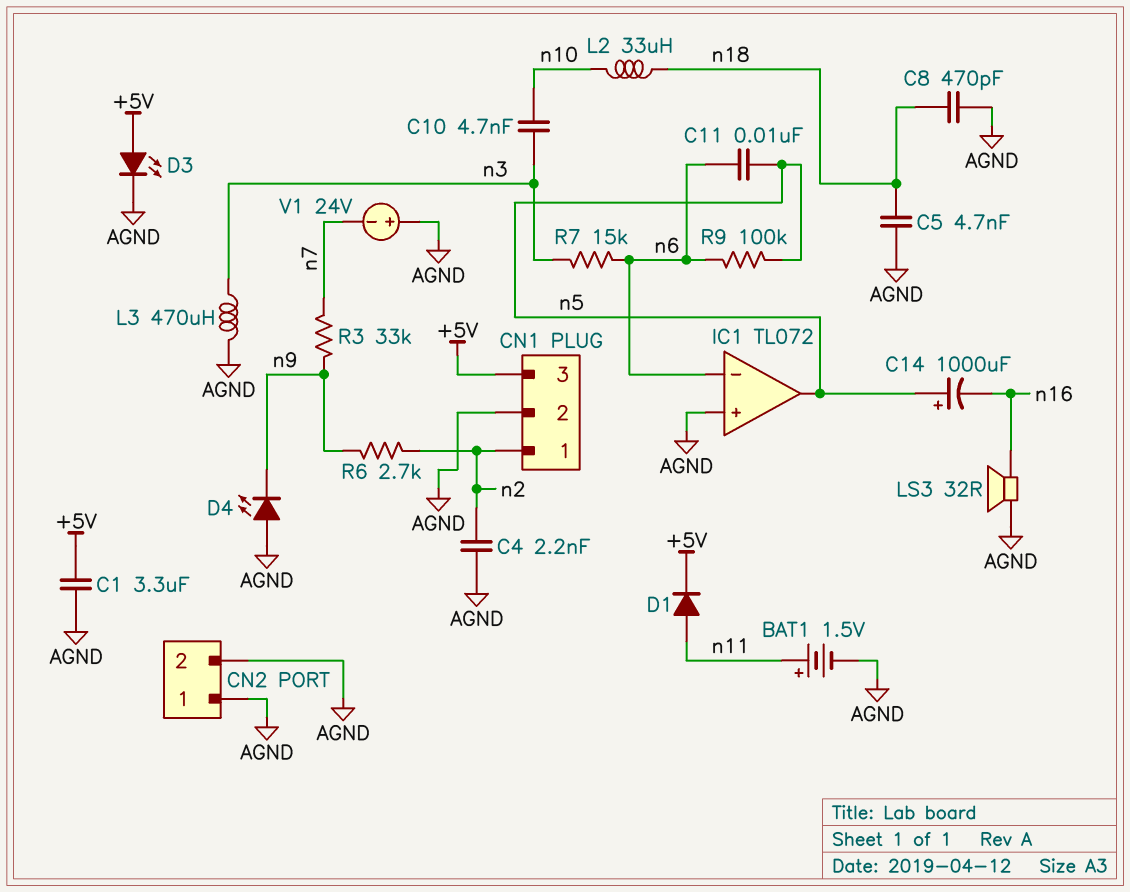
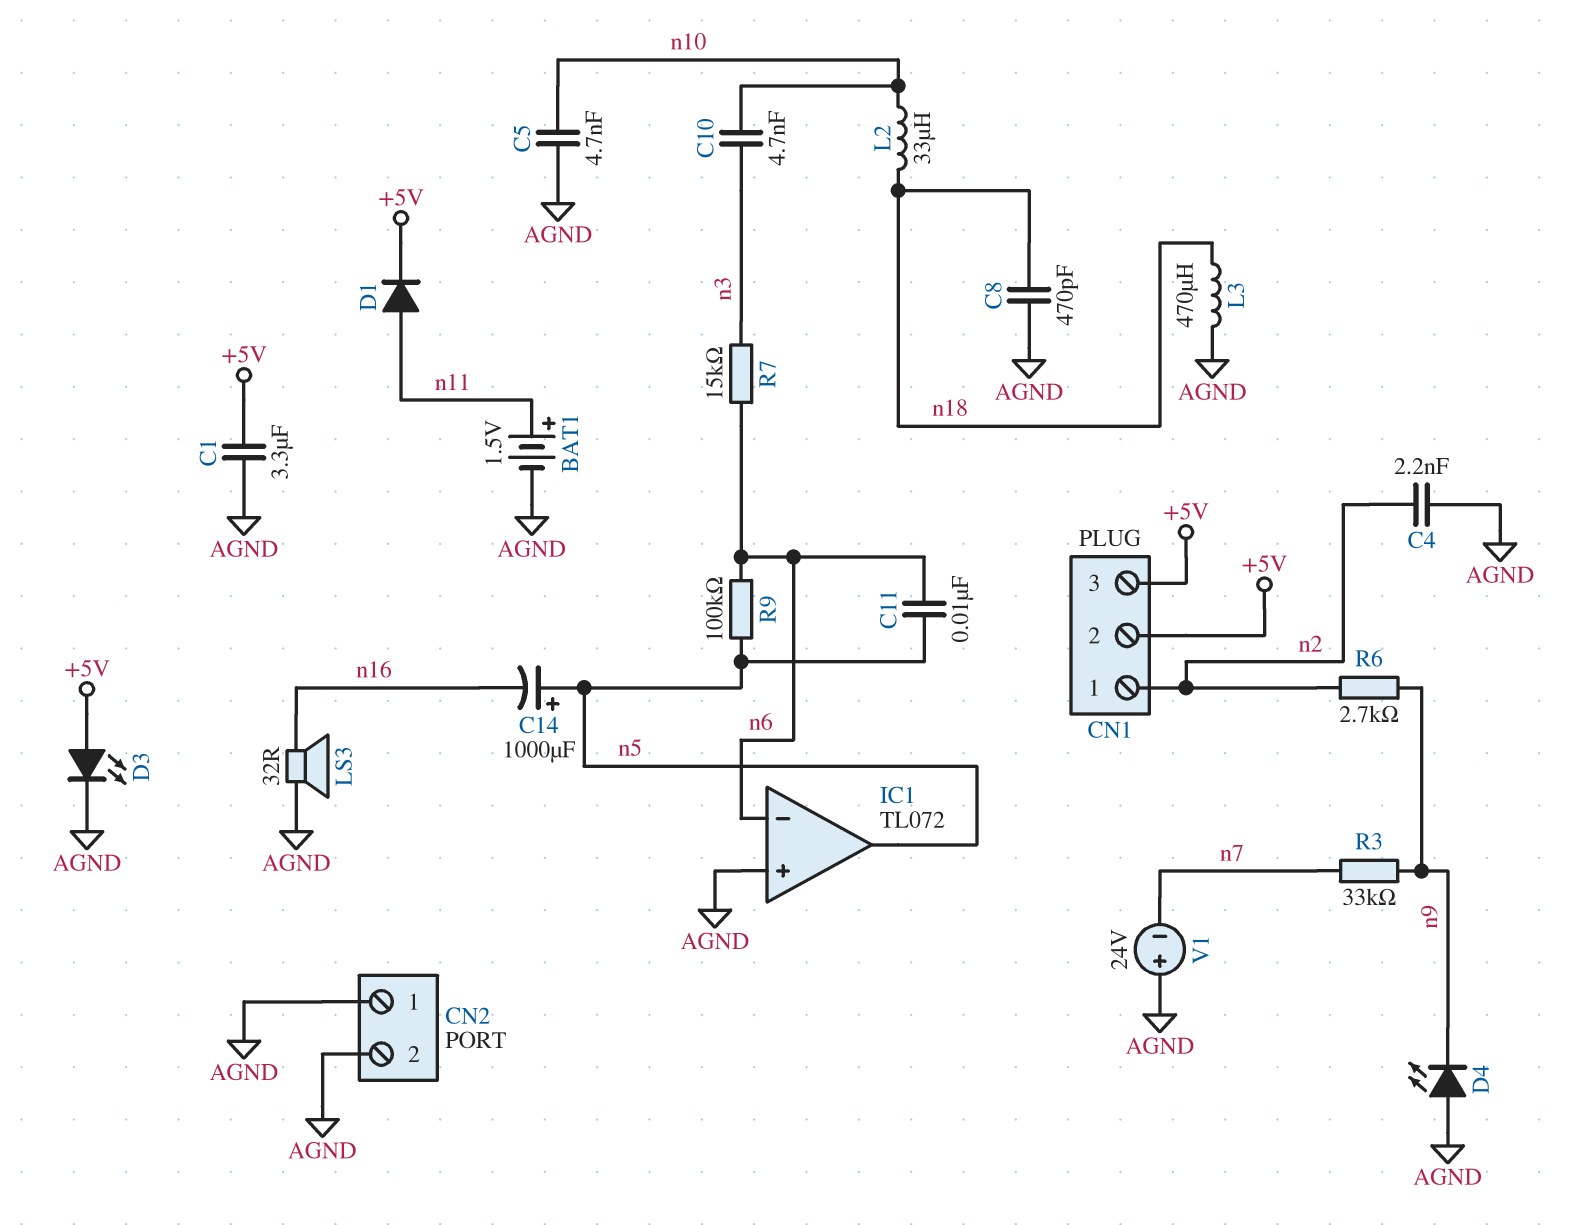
C5: 4.7nF (AGND, n18) -> 4.7nF (AGND, n10)
CN1 pin 2: AGND -> +5V
L3: 470uH (AGND, n3) -> 470uH (AGND, n18)

